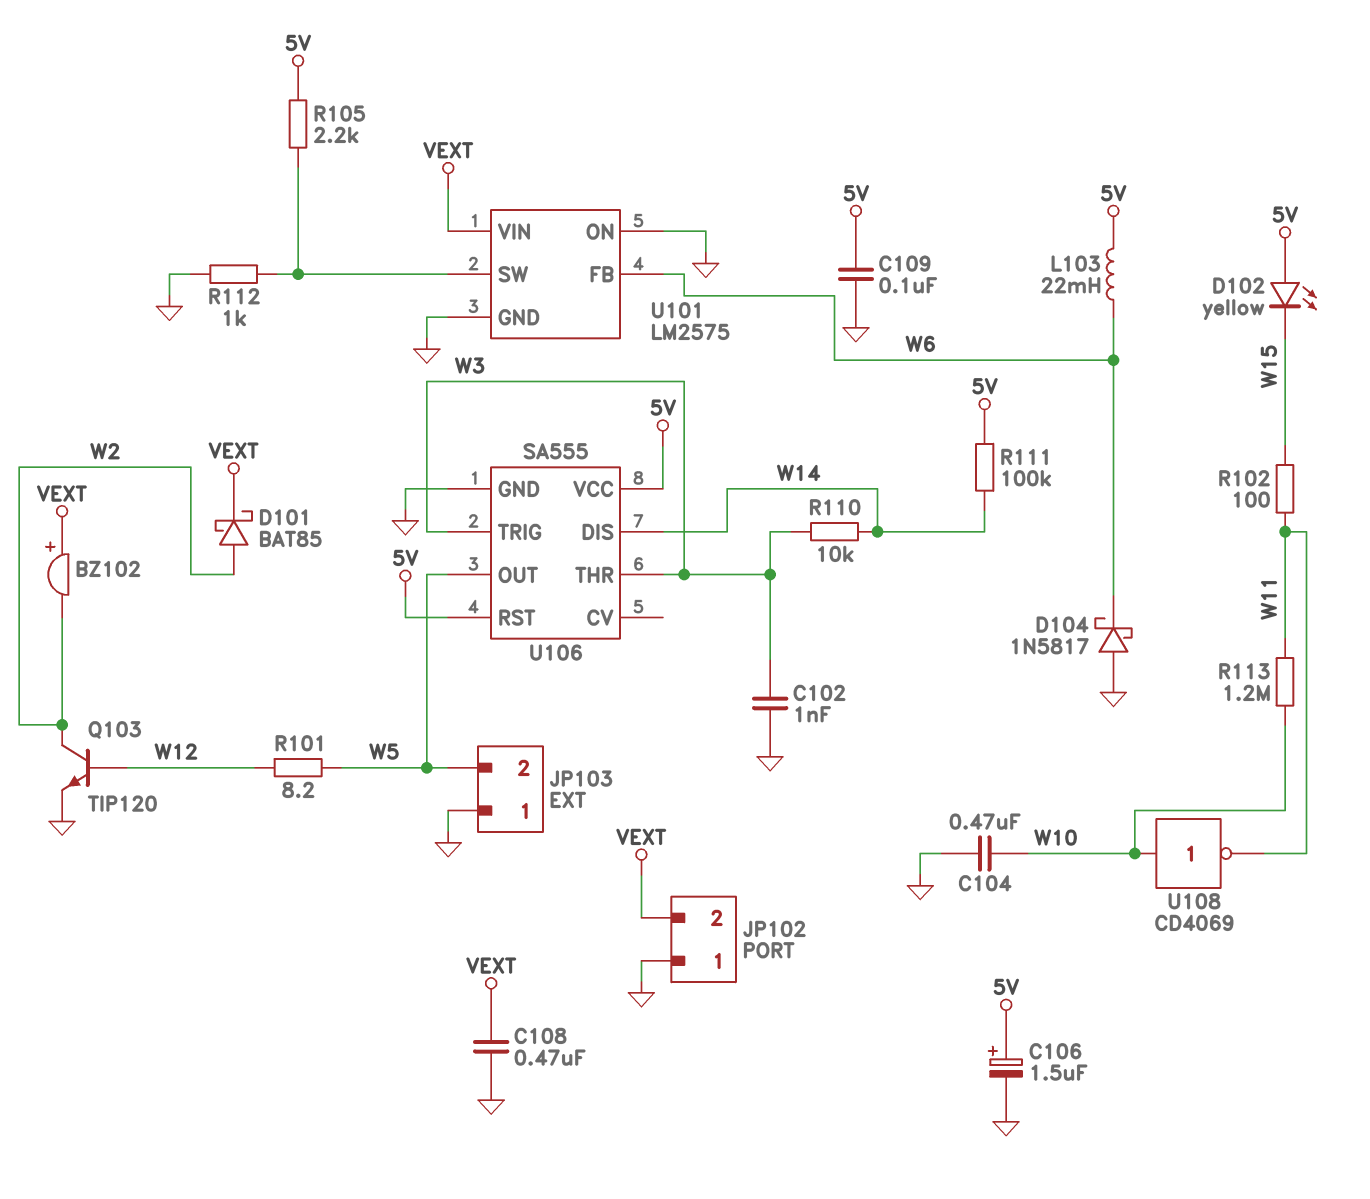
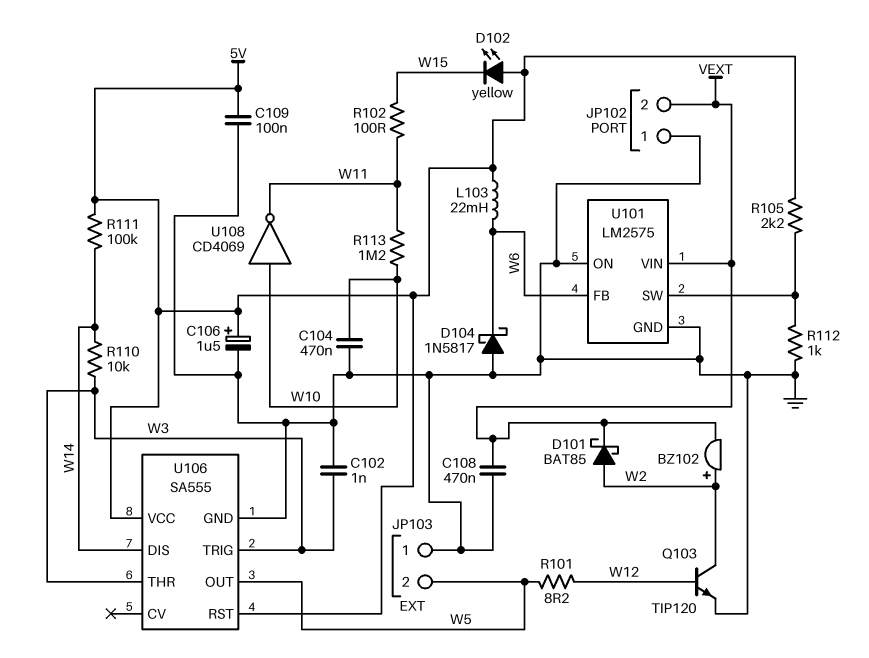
BZ102: buzzer (plus VEXT, minus W2) -> buzzer (plus W2, minus VEXT)

